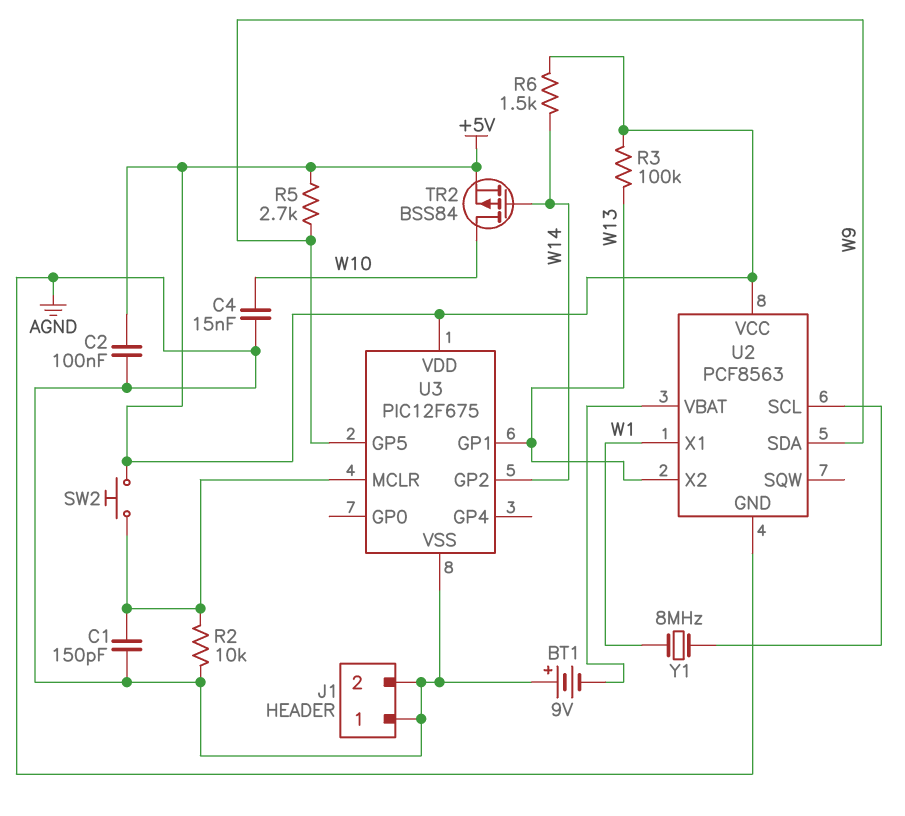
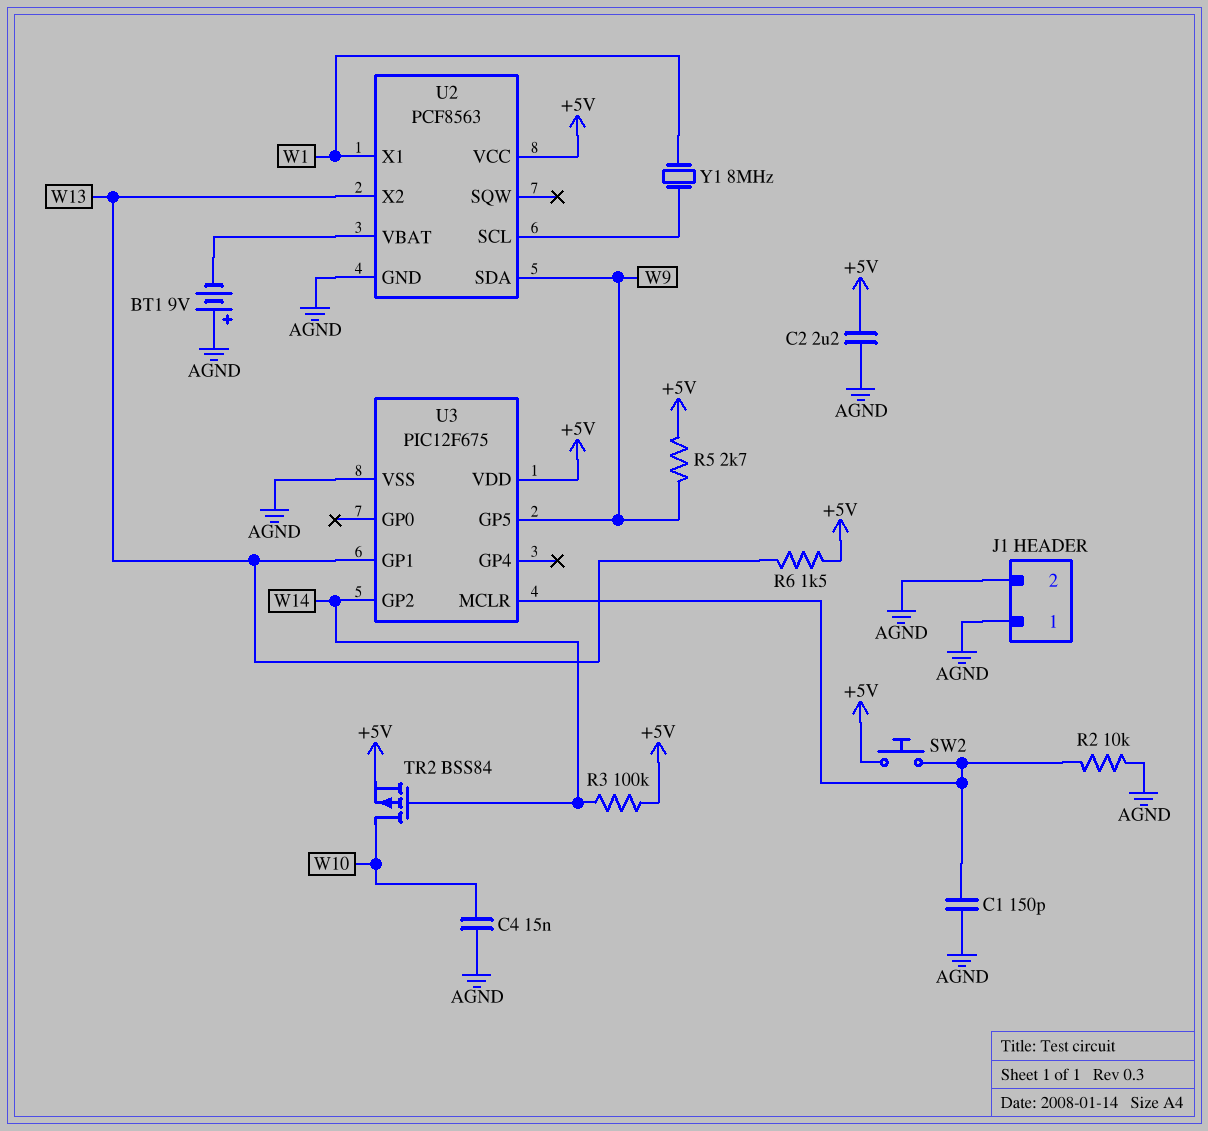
C2: 100nF (+5V, AGND) -> 2.2uF (+5V, AGND)
R3: 100k (+5V, W13) -> 100k (+5V, W14)
R6: 1.5k (+5V, W14) -> 1.5k (+5V, W13)

